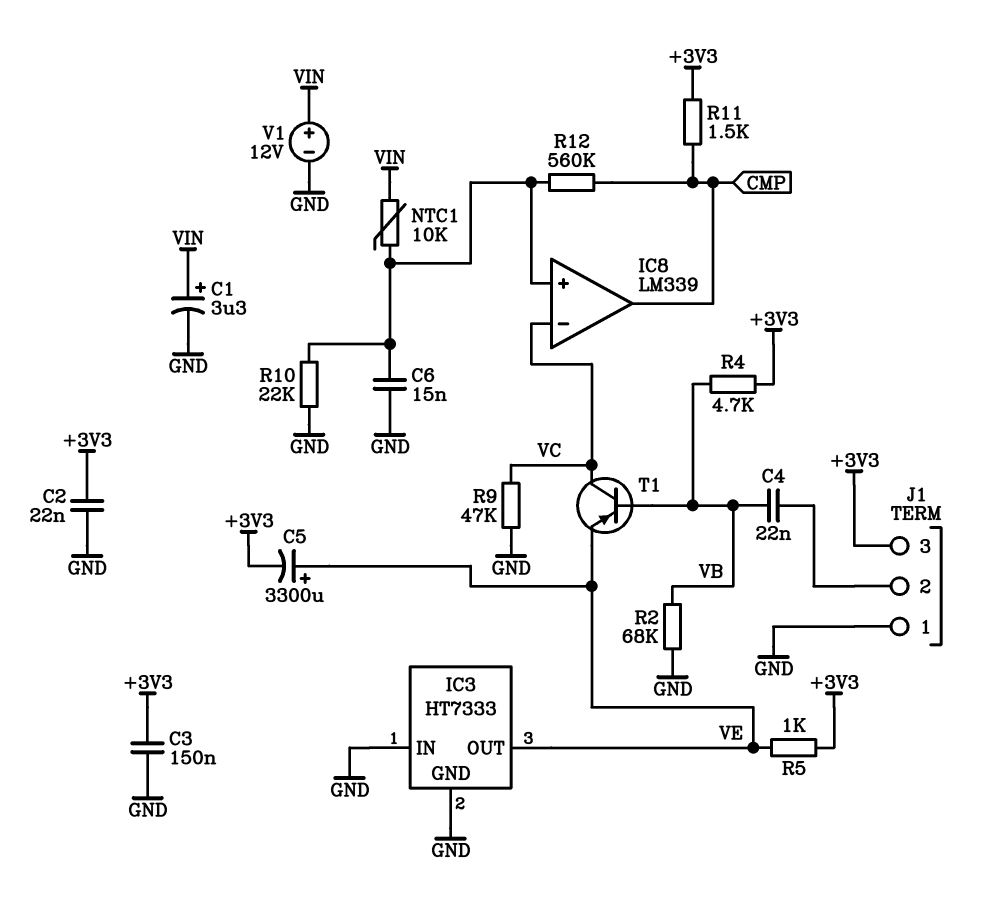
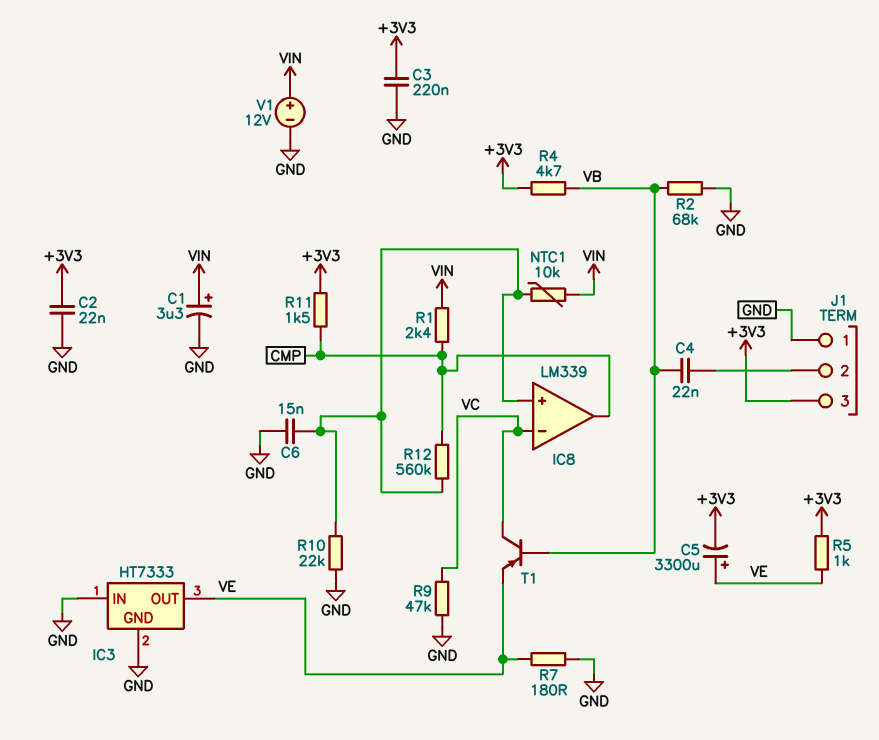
C3: 150nF (+3V3, GND) -> 220nF (+3V3, GND)
R1: none -> 2.4k (CMP, VIN)
R7: none -> 180 (GND, VE)

